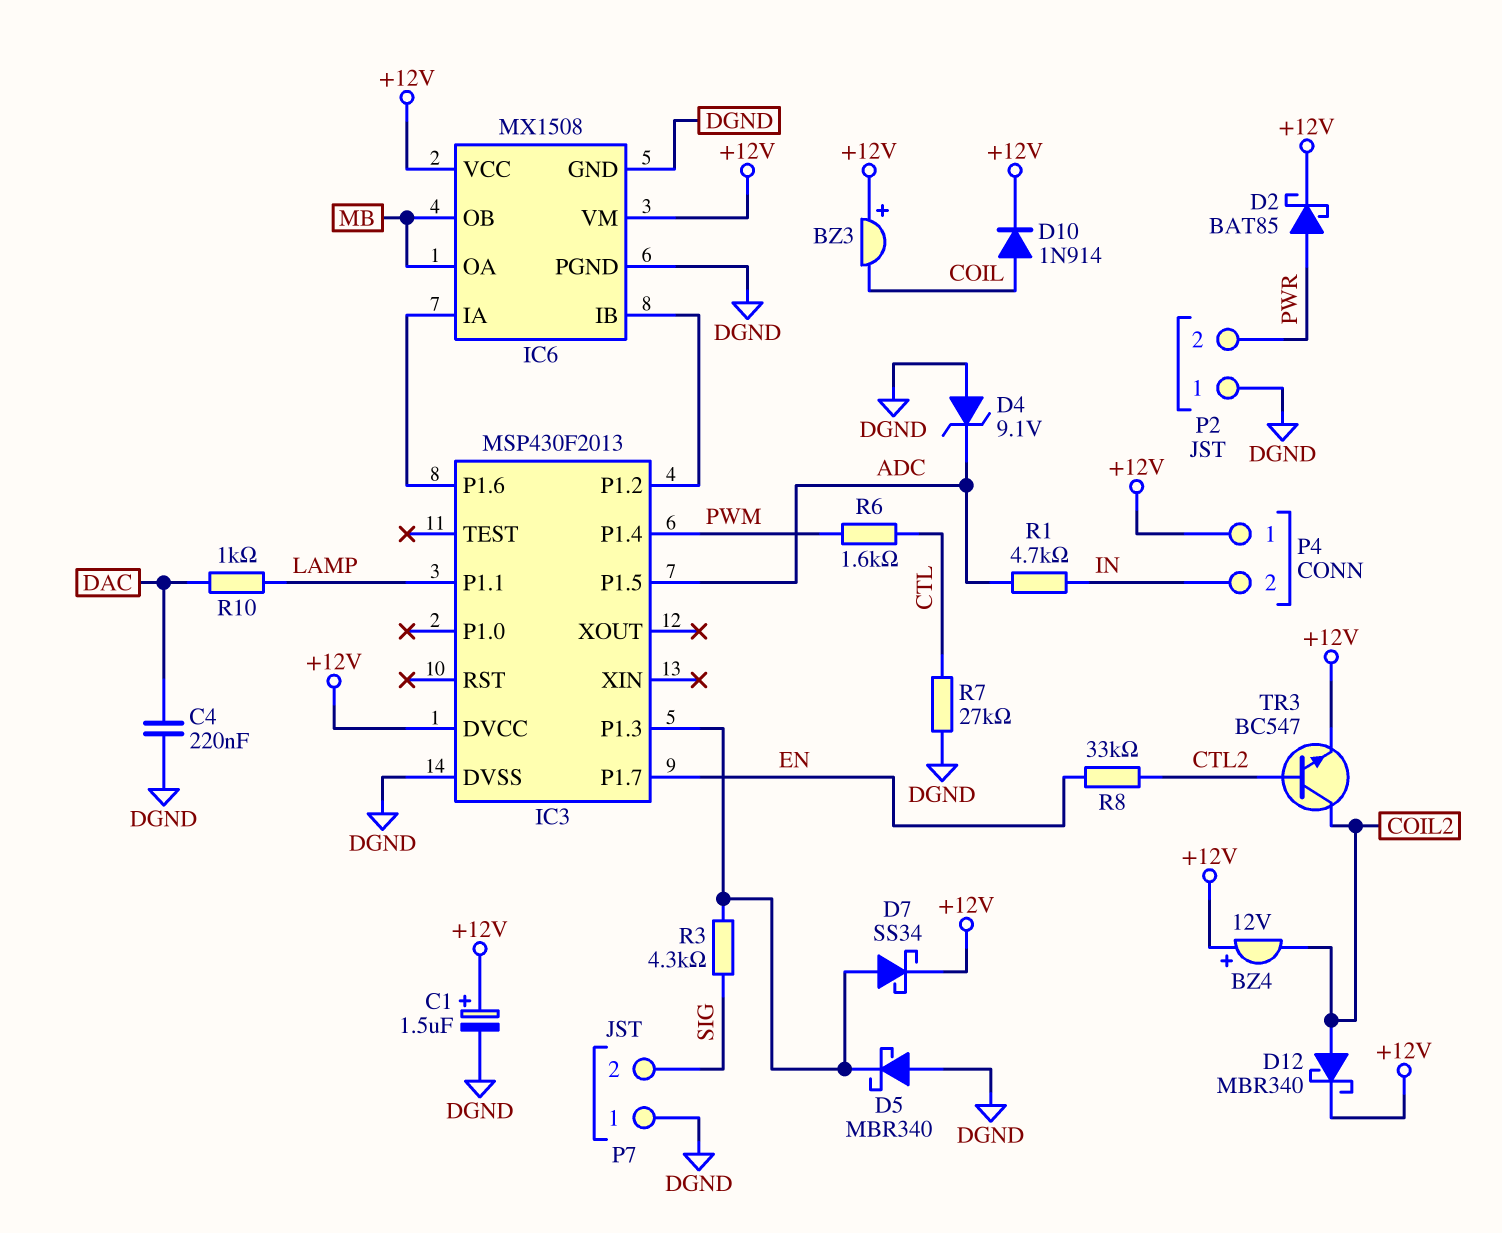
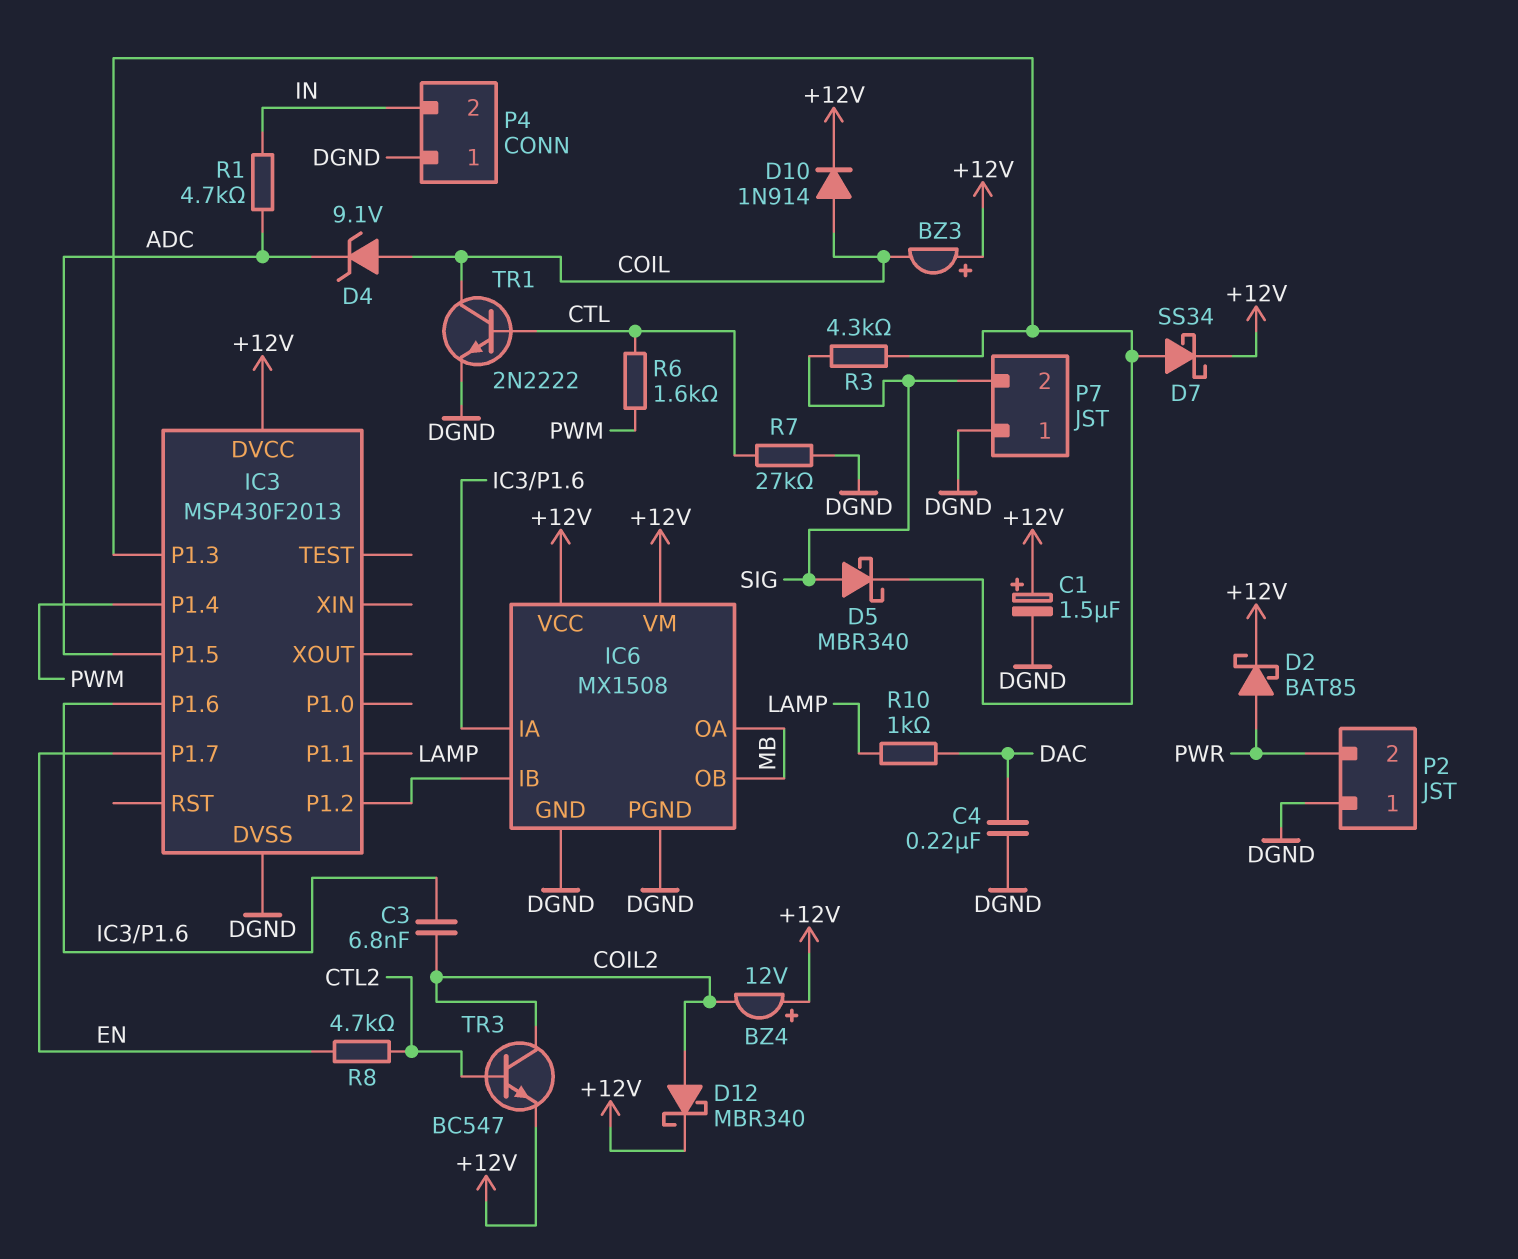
C3: none -> 6.8nF (COIL2, IC3/P1.6)
D4: zener 9.1V (A DGND, K ADC) -> zener 9.1V (A COIL, K ADC)
D5: schottky MBR340 (A DGND, K IC3/P1.3) -> schottky MBR340 (A SIG, K IC3/P1.3)
P4 pin 1: +12V -> DGND
R8: 33k (CTL2, EN) -> 4.7k (CTL2, EN)
TR1: none -> NPN 2N2222 (B CTL, C COIL, E DGND)

